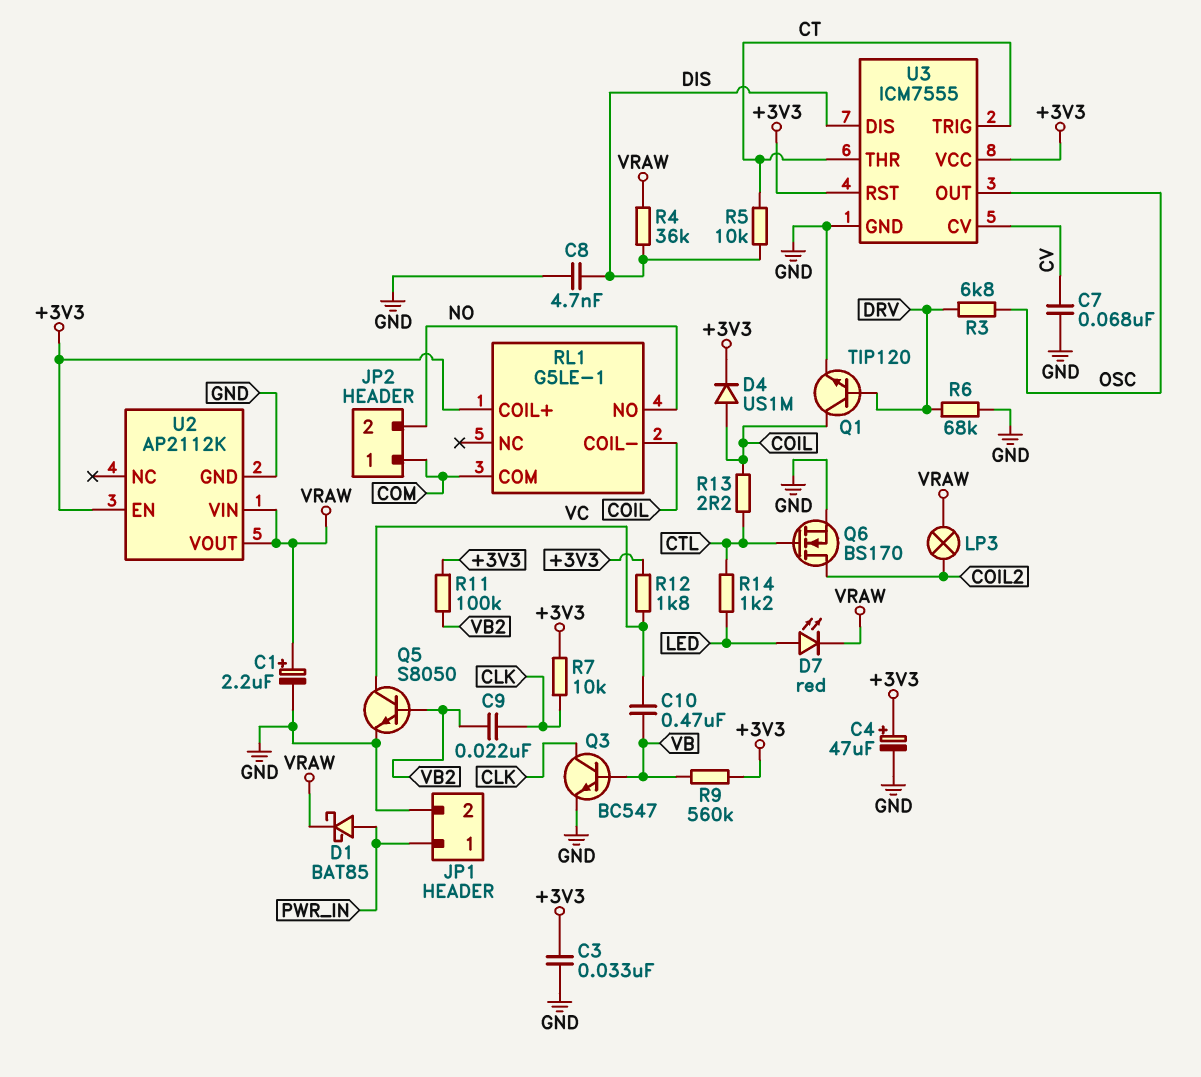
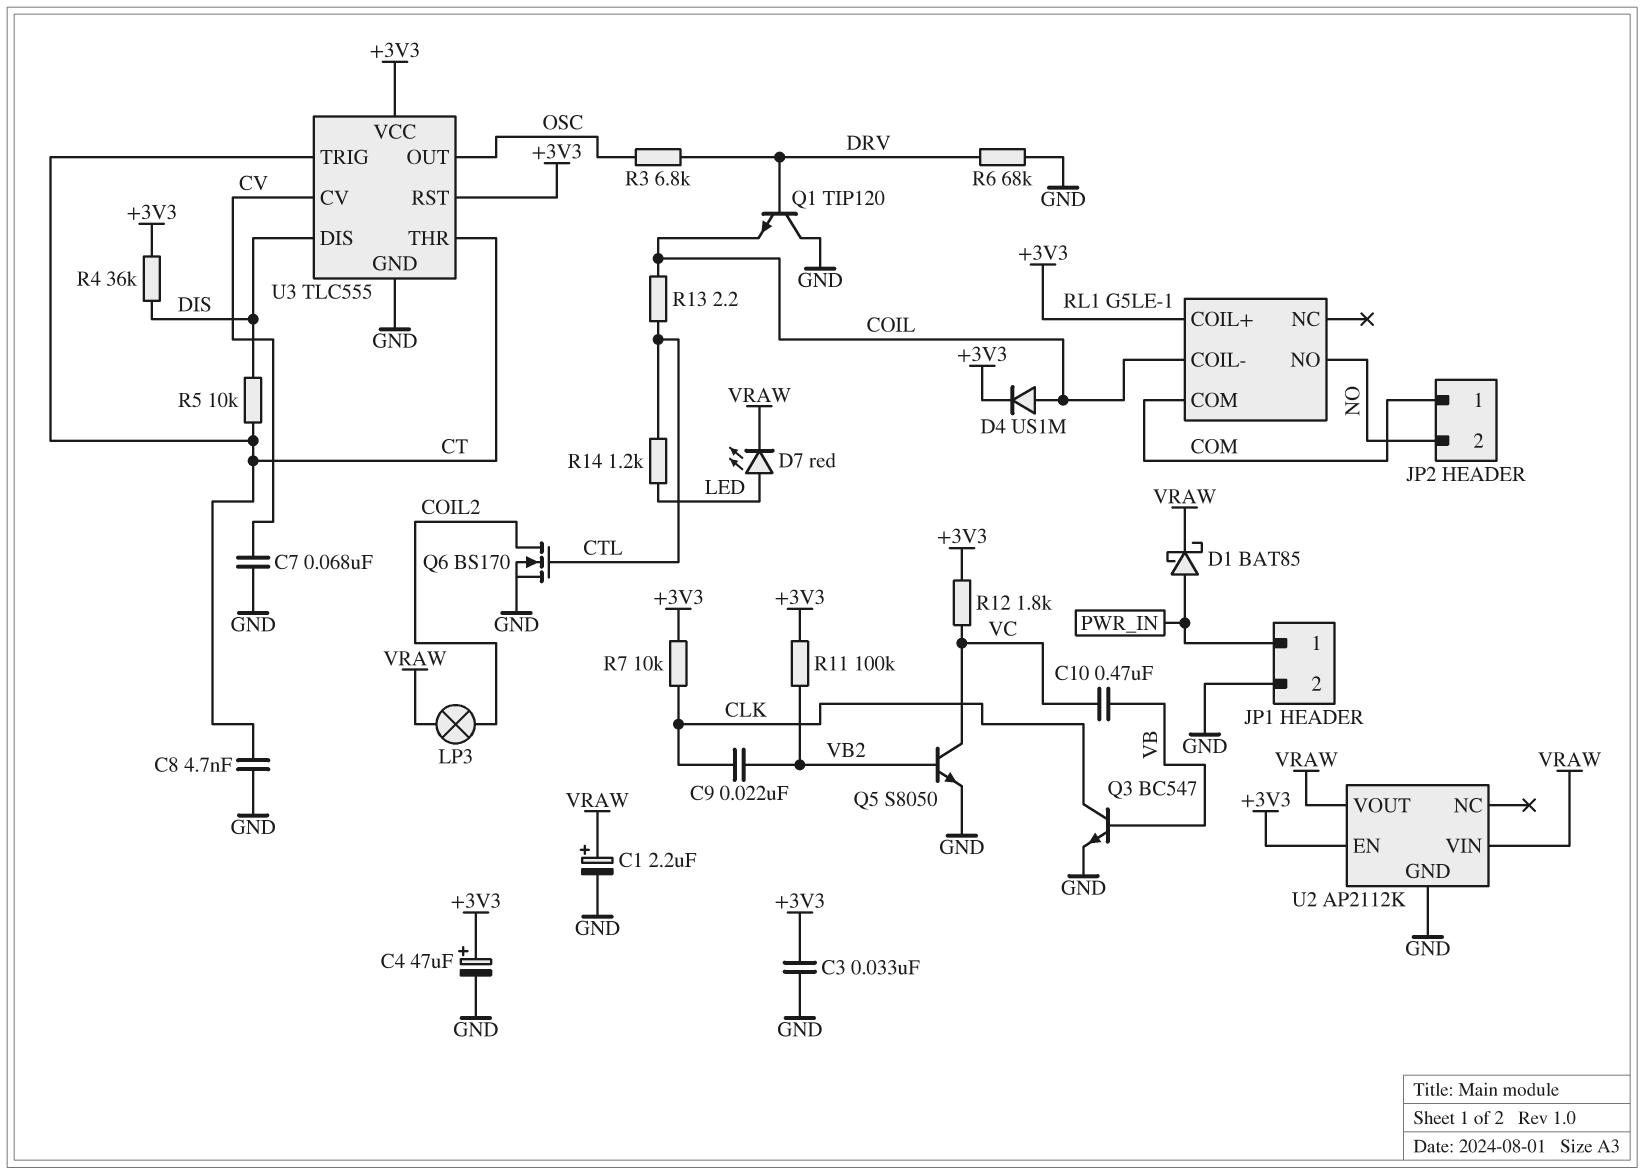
C8: 4.7nF (DIS, GND) -> 4.7nF (CT, GND)
Q1: NPN TIP120 (B DRV, C COIL, E GND) -> NPN TIP120 (B DRV, C GND, E COIL)
R4: 36k (DIS, VRAW) -> 36k (+3V3, DIS)
R9: 560k (+3V3, VB) -> none
U3: ICM7555 -> TLC555

